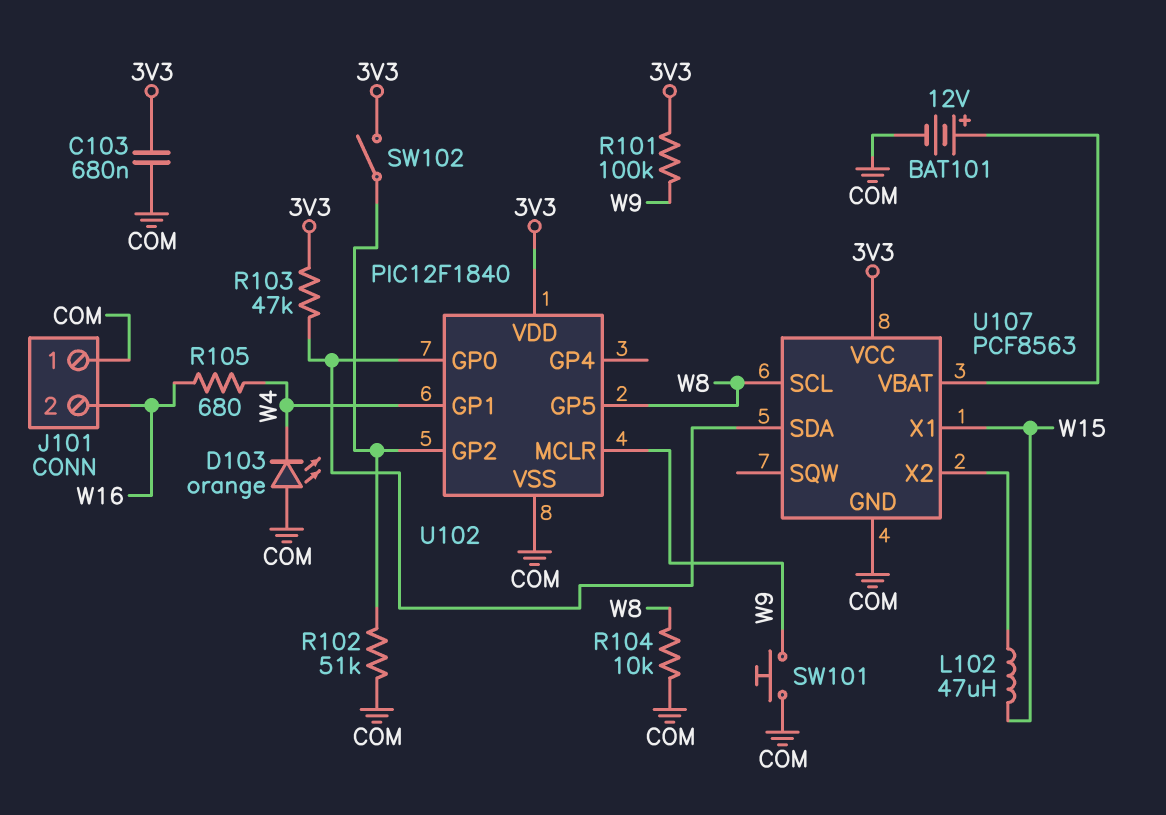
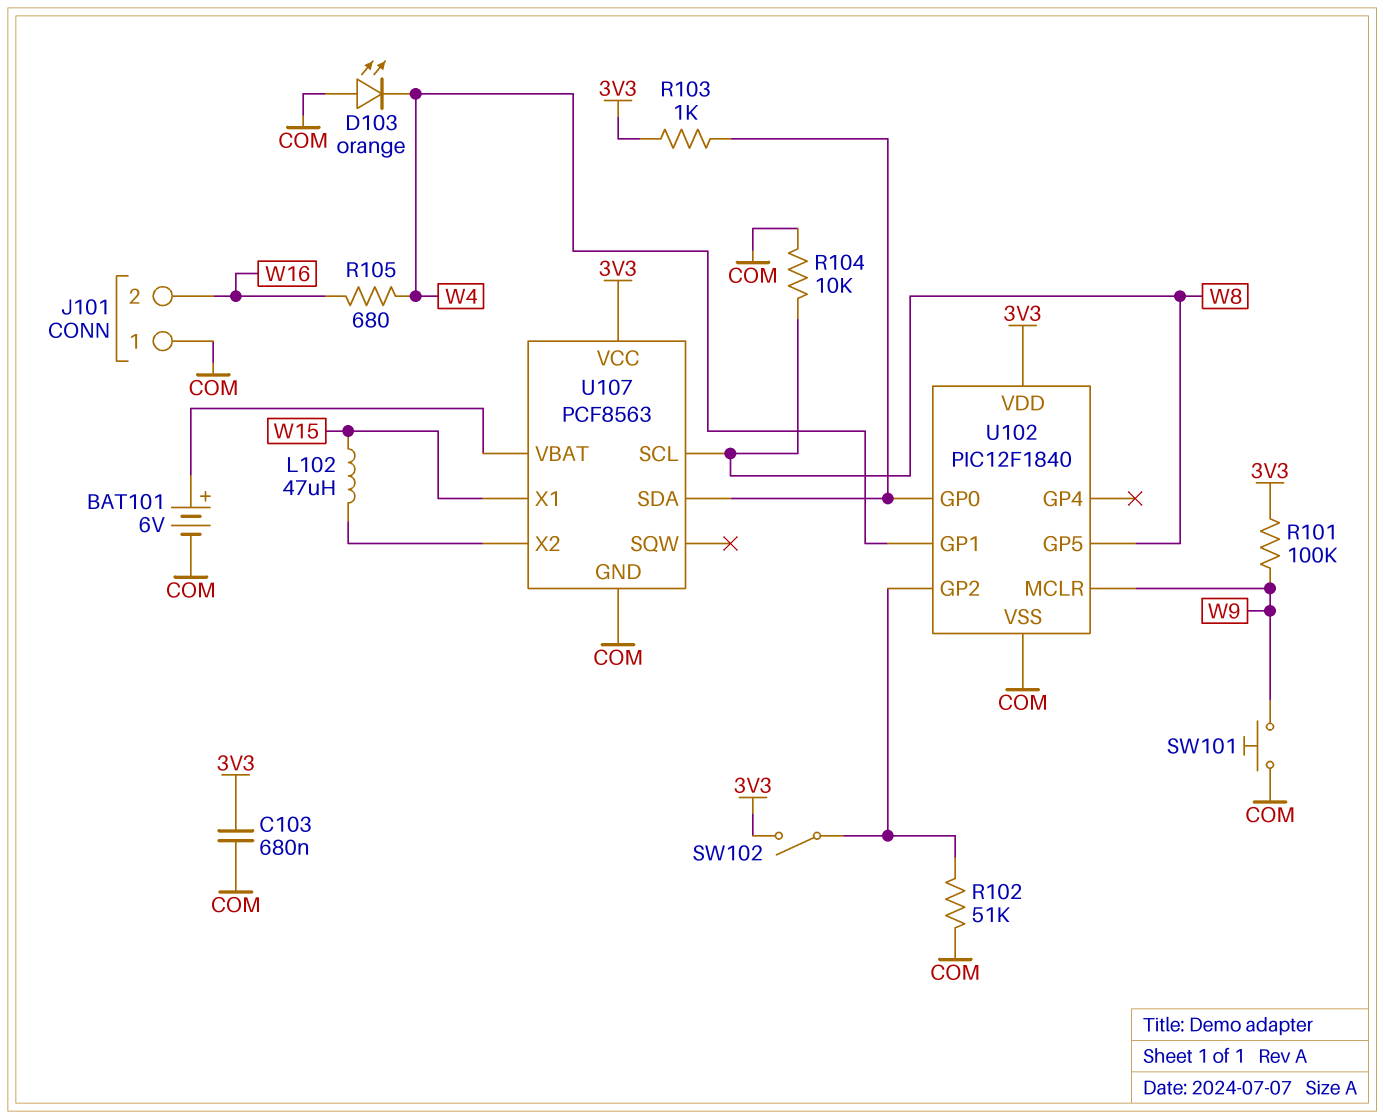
BAT101: 12V (plus U107/VBAT, minus COM) -> 6V (plus U107/VBAT, minus COM)
R103: 47k (3V3, U102/GP0) -> 1k (3V3, U102/GP0)

